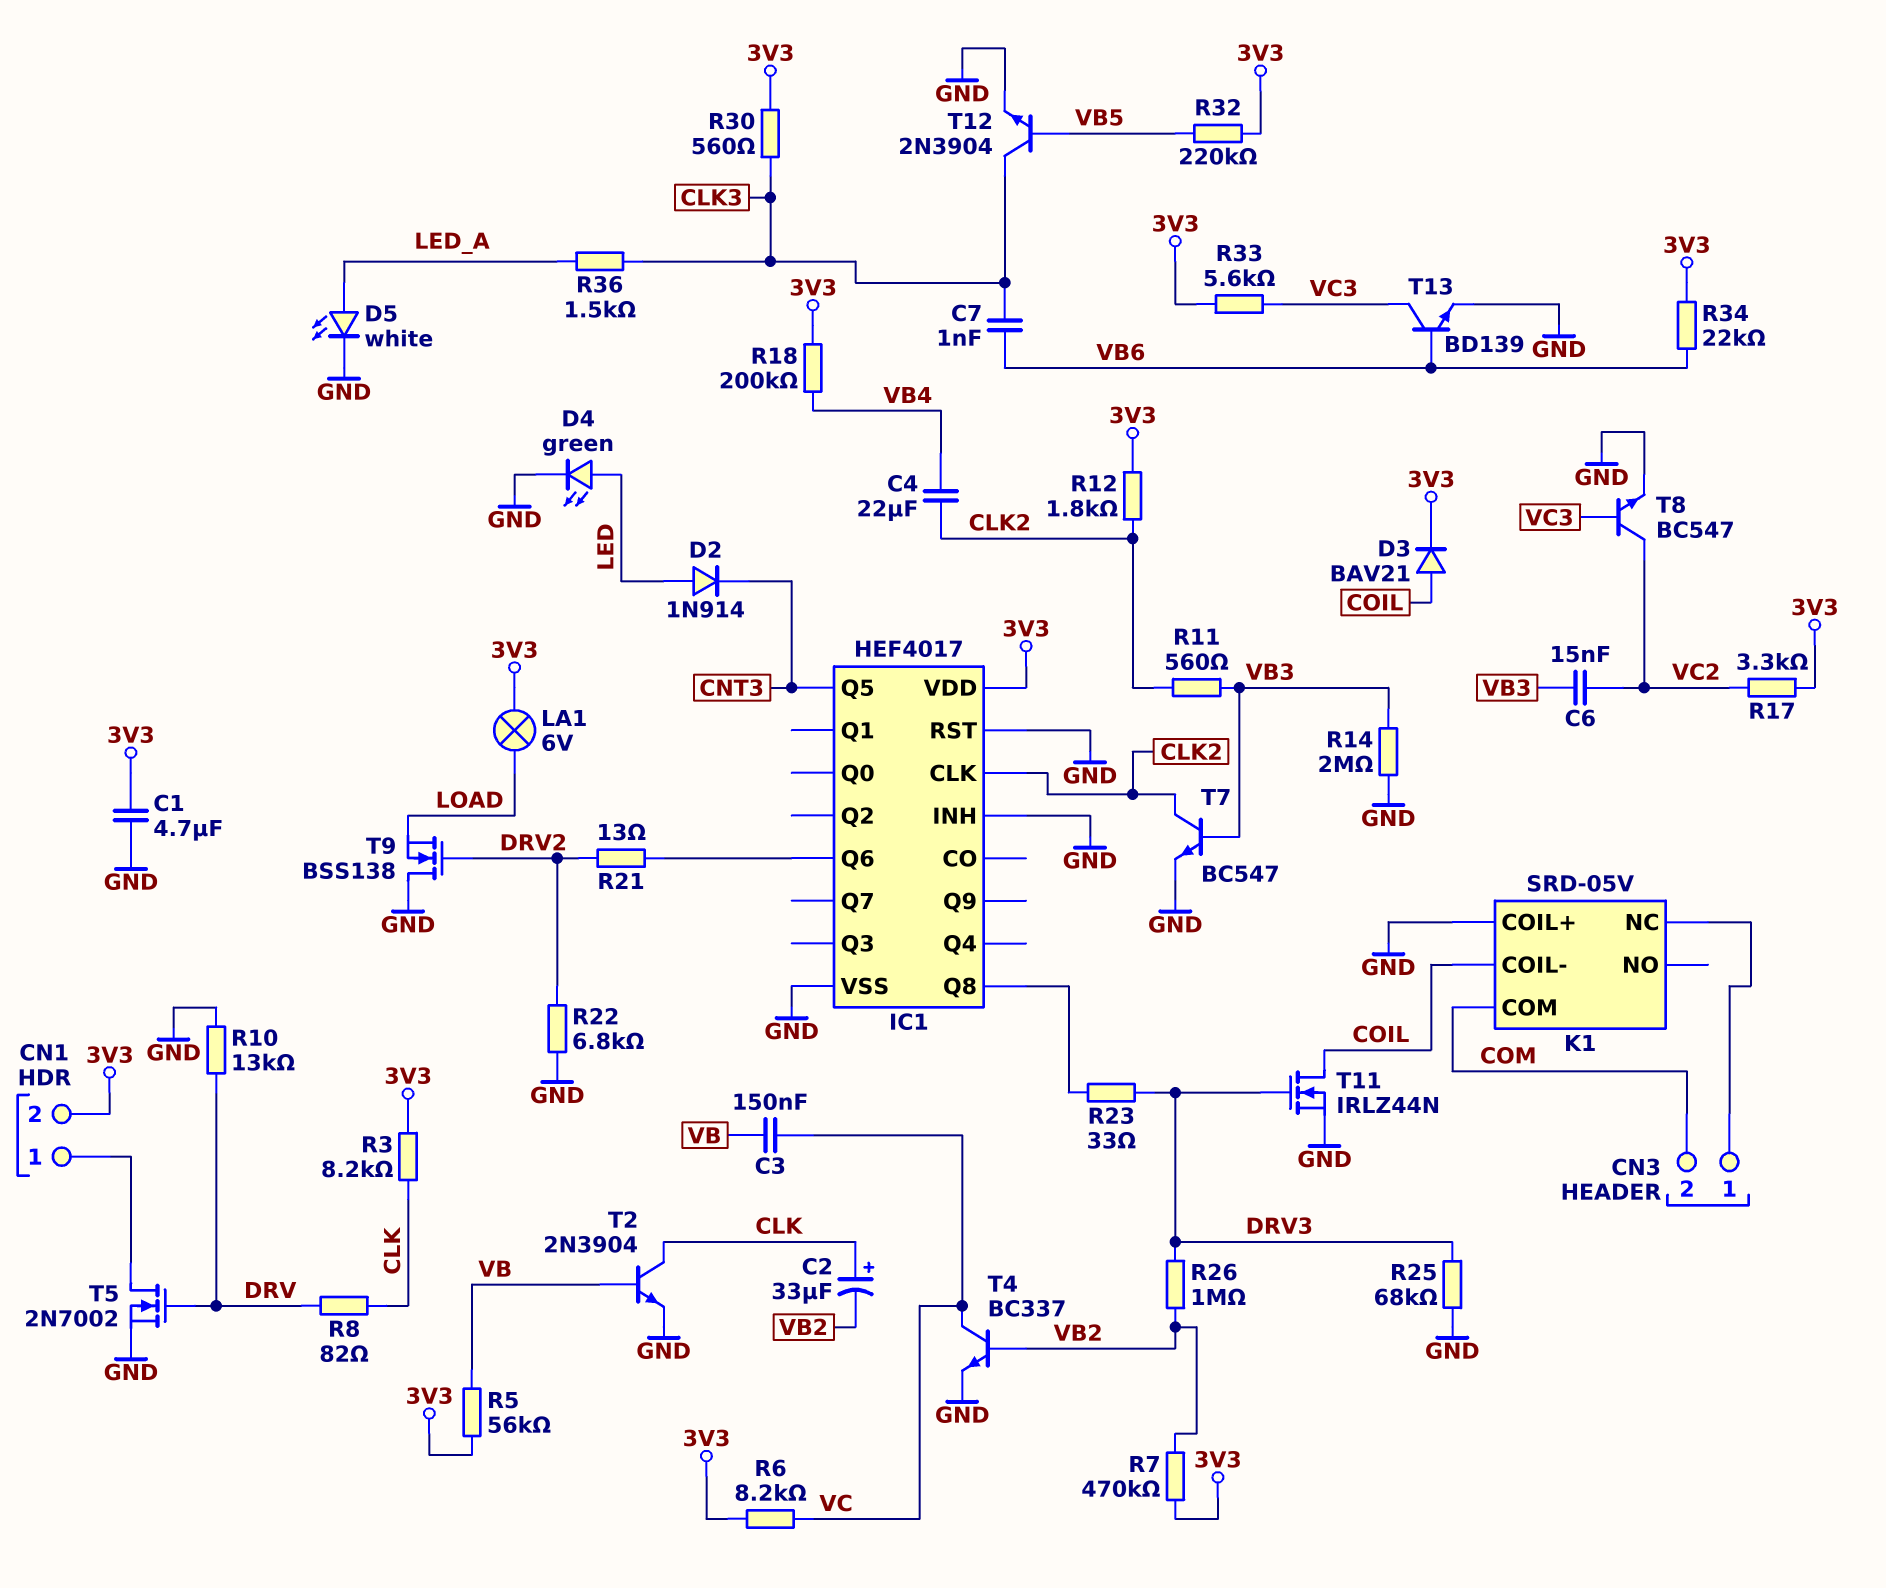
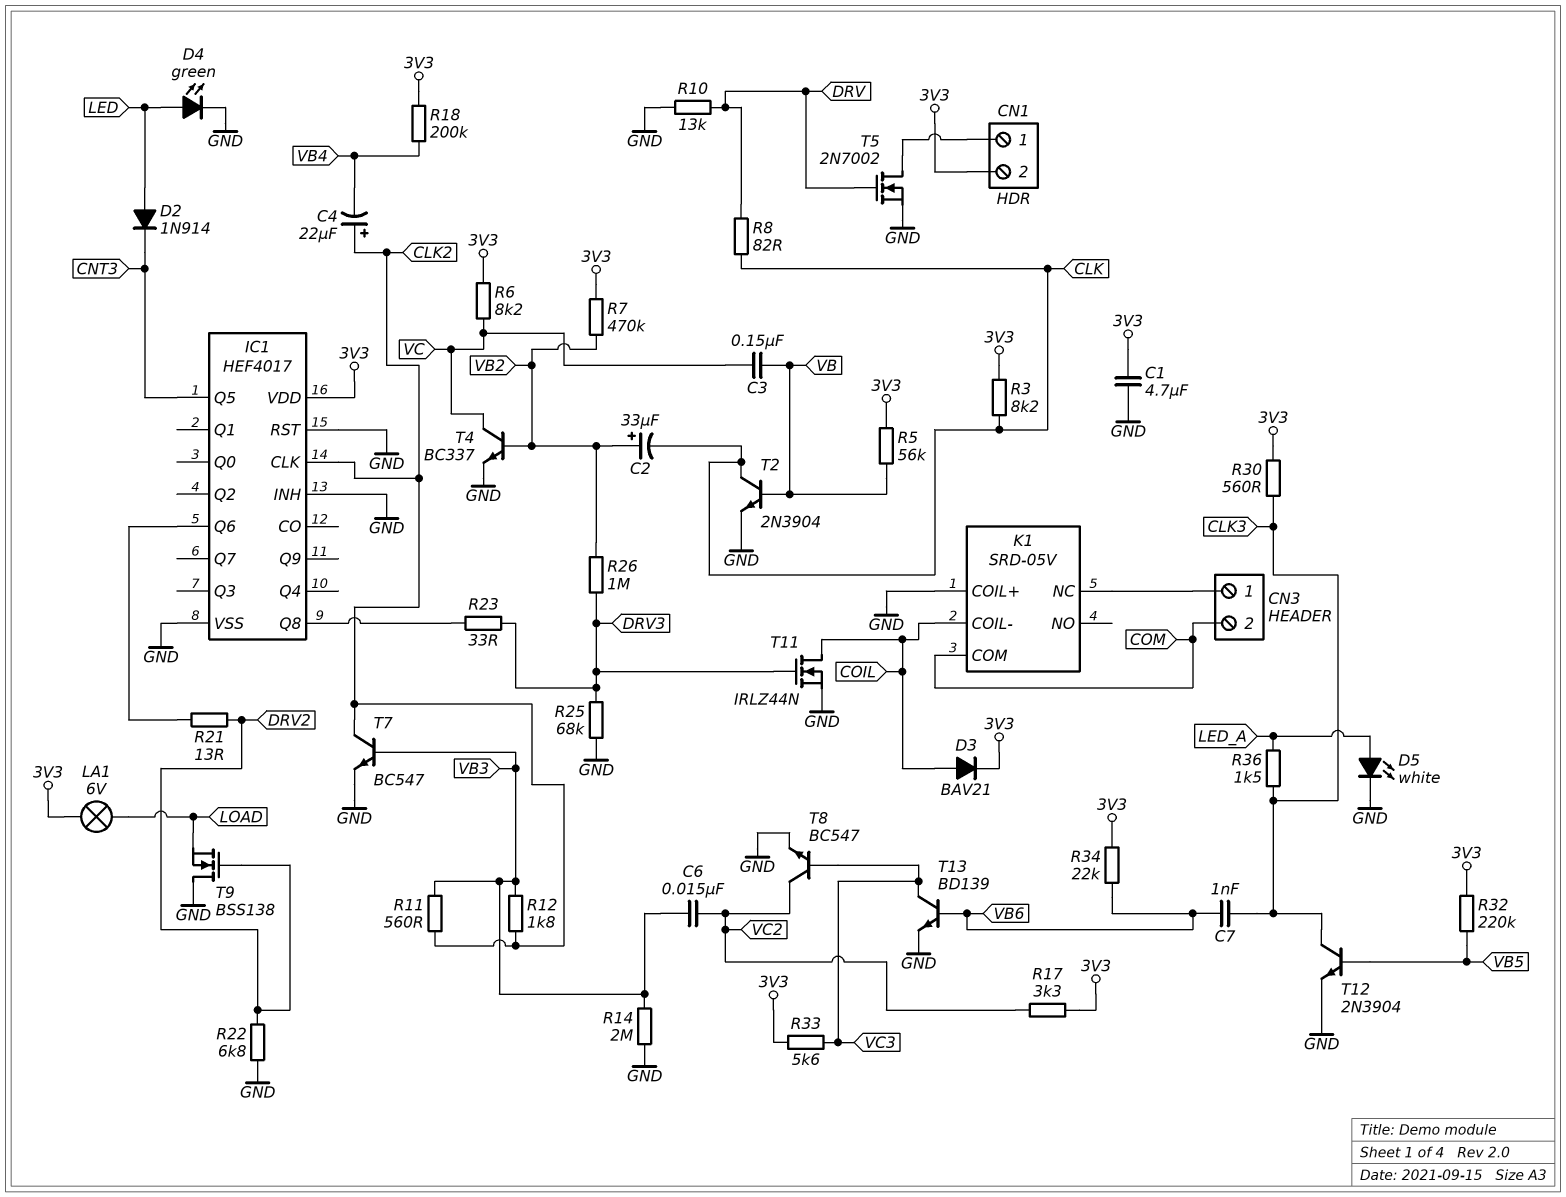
C2: 33uF (plus CLK, minus VB2) -> 33uF (plus VB2, minus CLK)
C4: 22uF (CLK2, VB4) -> 22uF (plus CLK2, minus VB4)
R12: 1.8k (3V3, CLK2) -> 1.8k (CLK2, VB3)

